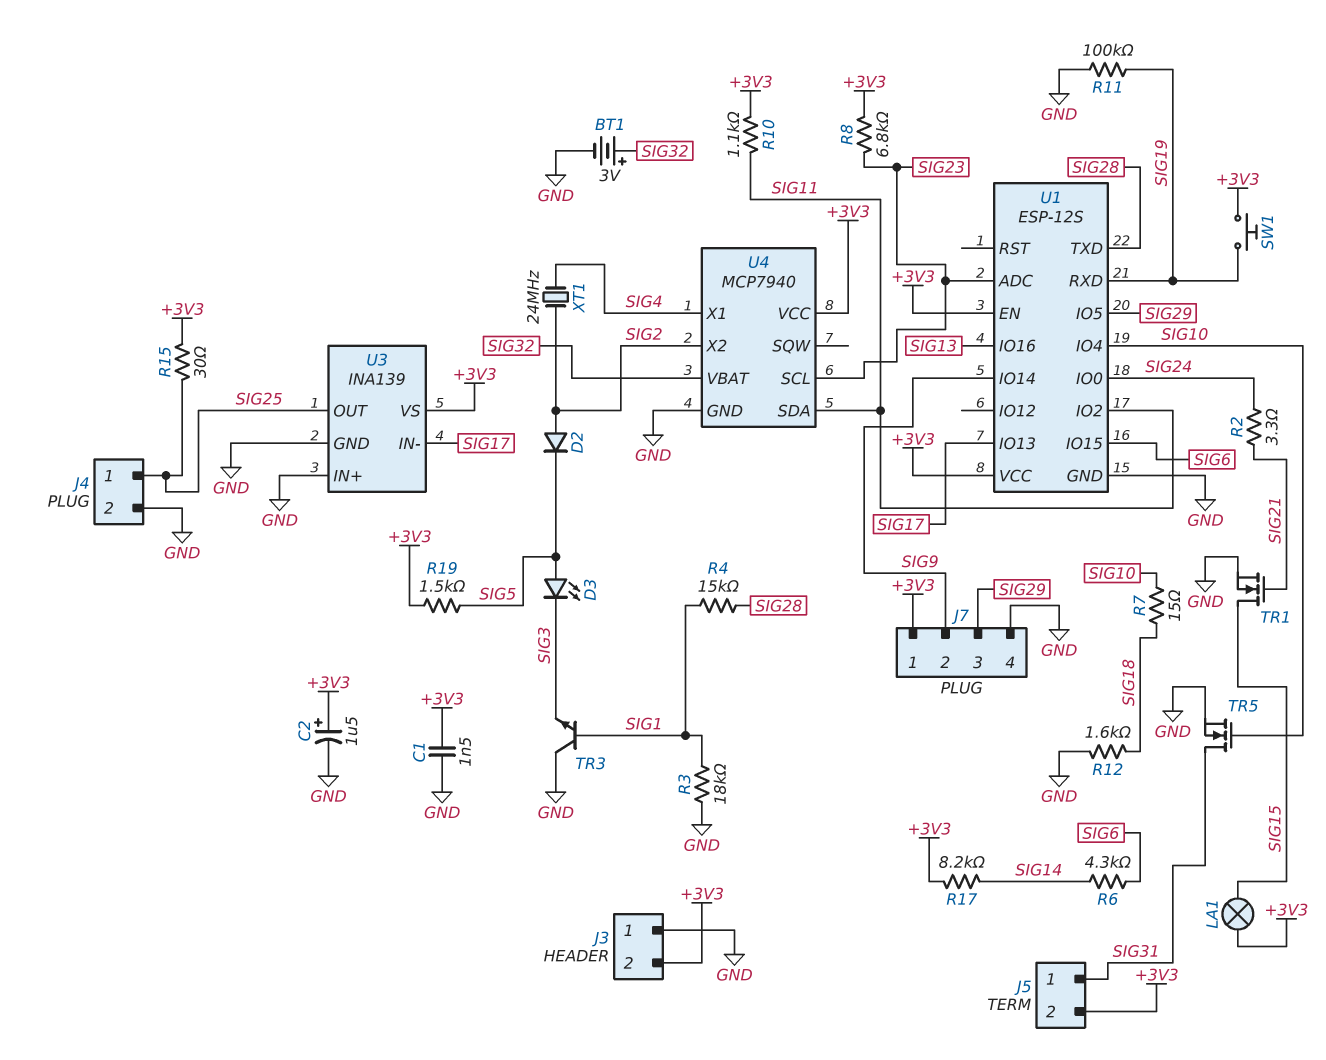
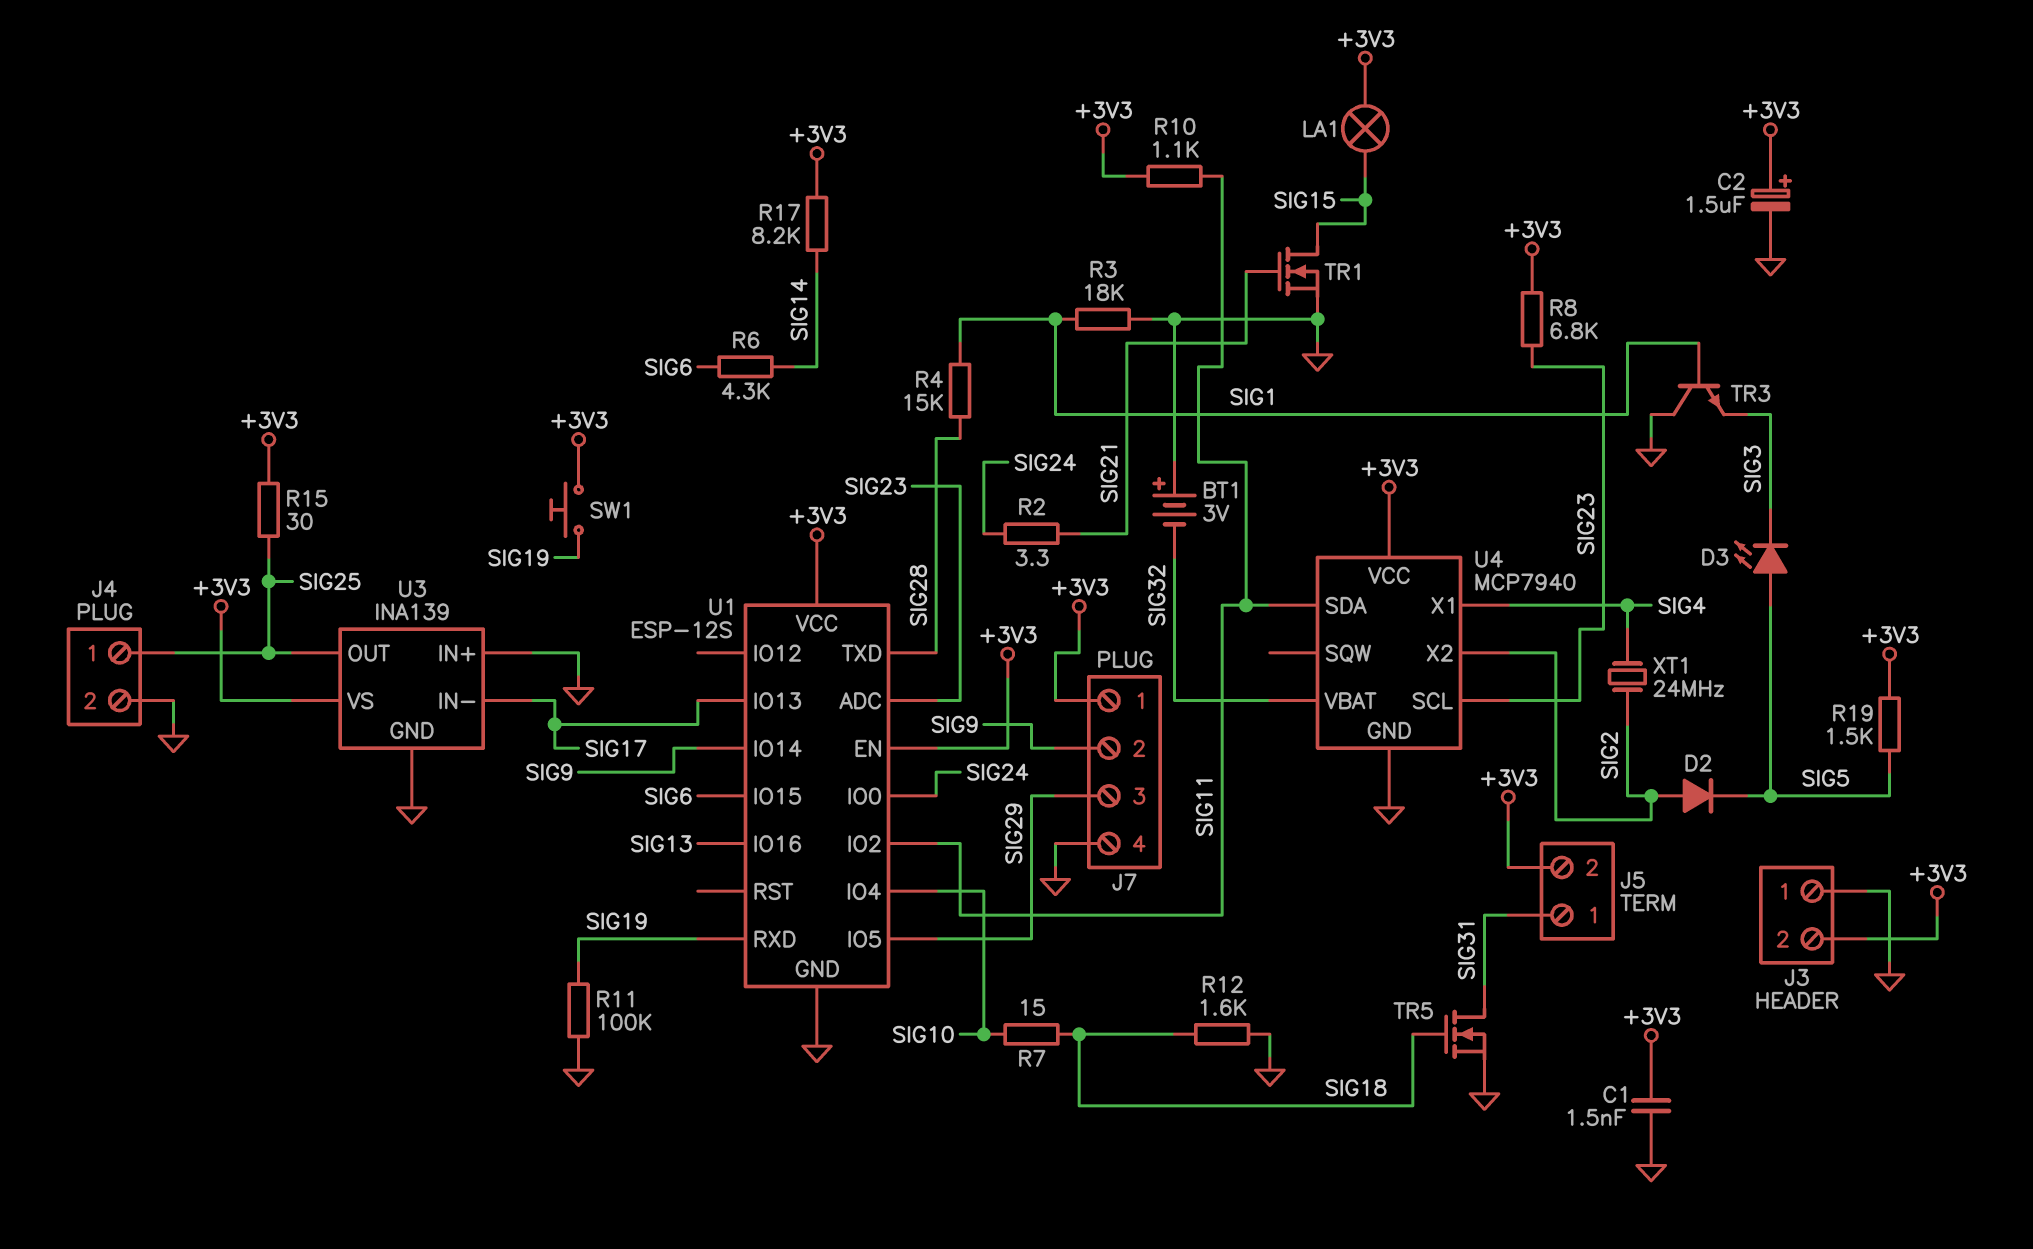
BT1: 3V (plus SIG32, minus GND) -> 3V (plus GND, minus SIG32)
TR5: NMOS (G SIG10, D SIG31, S GND) -> NMOS (G SIG18, D SIG31, S GND)

